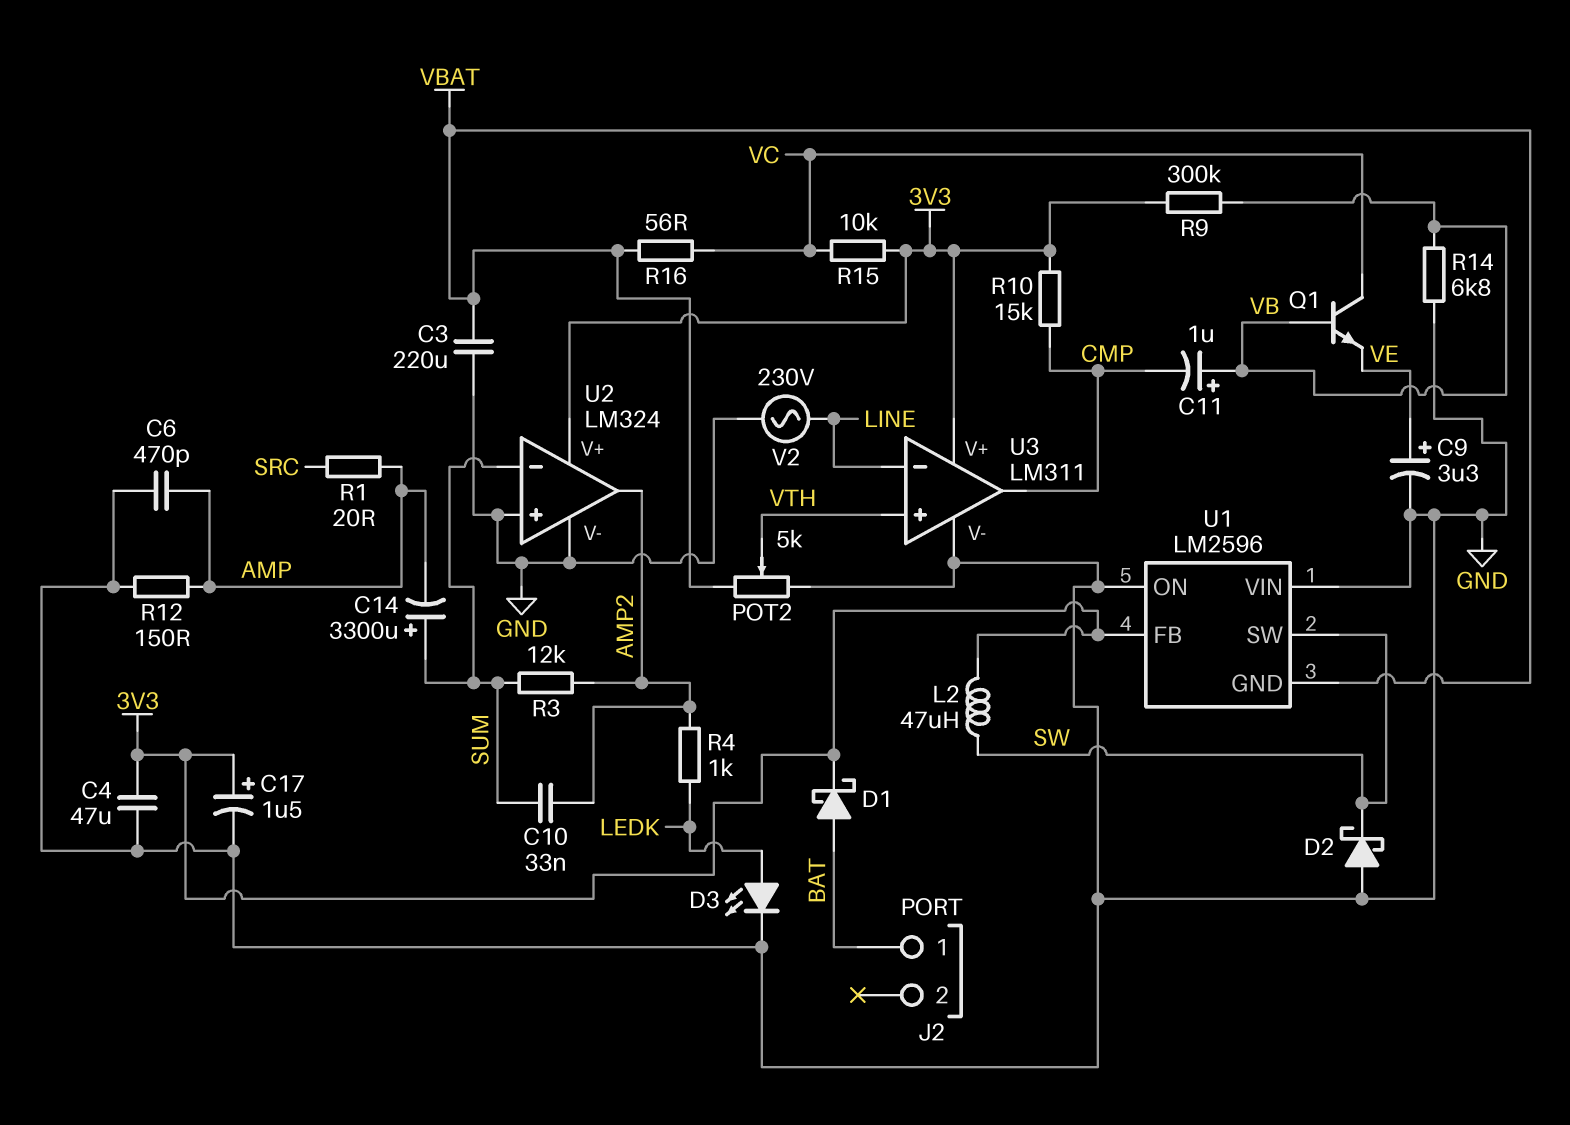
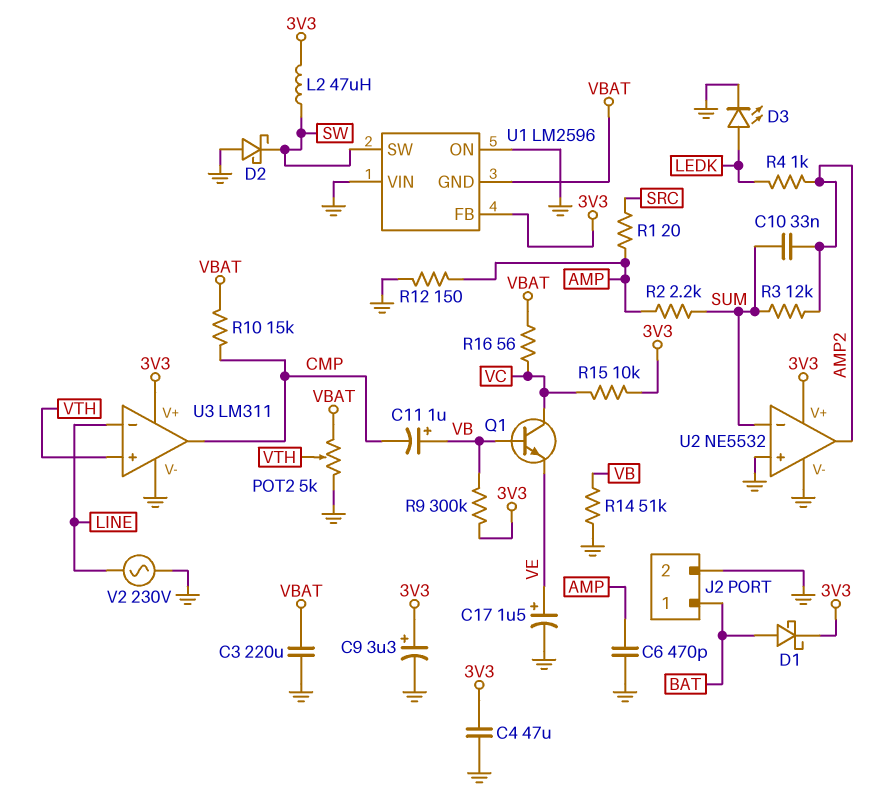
C9: 3.3uF (plus VE, minus GND) -> 3.3uF (plus 3V3, minus GND)
C14: 3300uF (plus SUM, minus AMP) -> none
C17: 1.5uF (plus 3V3, minus GND) -> 1.5uF (plus VE, minus GND)
J2 pin 2: none -> GND
R2: none -> 2.2k (AMP, SUM)
R10: 15k (3V3, CMP) -> 15k (CMP, VBAT)
R14: 6.8k (GND, VB) -> 51k (GND, VB)
U2: LM324 -> NE5532

